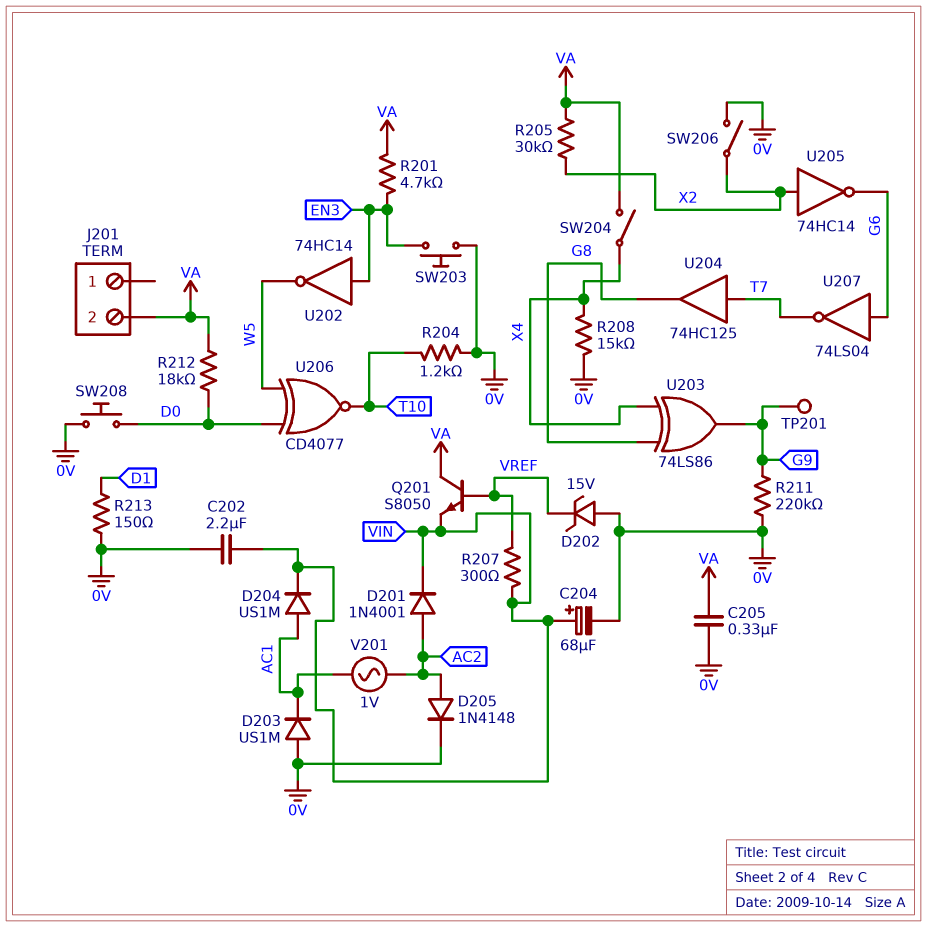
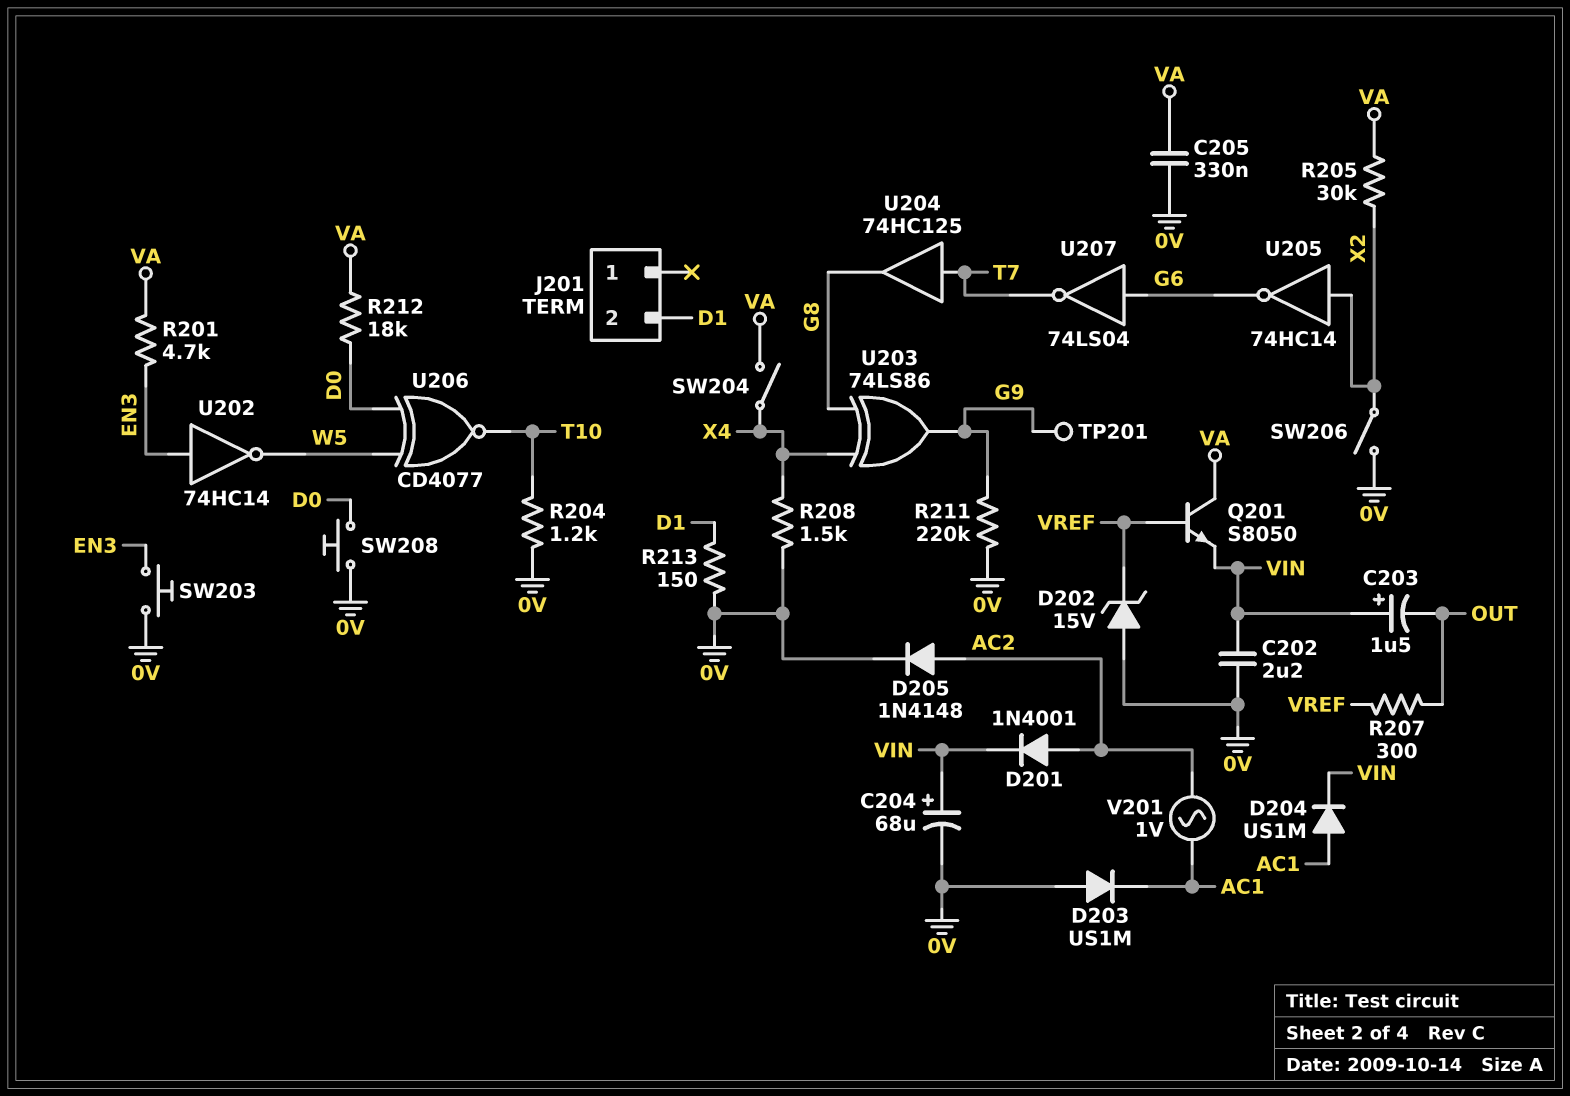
C203: none -> 1.5uF (plus VIN, minus OUT)
J201 pin 2: VA -> D1
R207: 300 (VIN, VREF) -> 300 (OUT, VREF)
R208: 15k (0V, X4) -> 1.5k (0V, X4)

